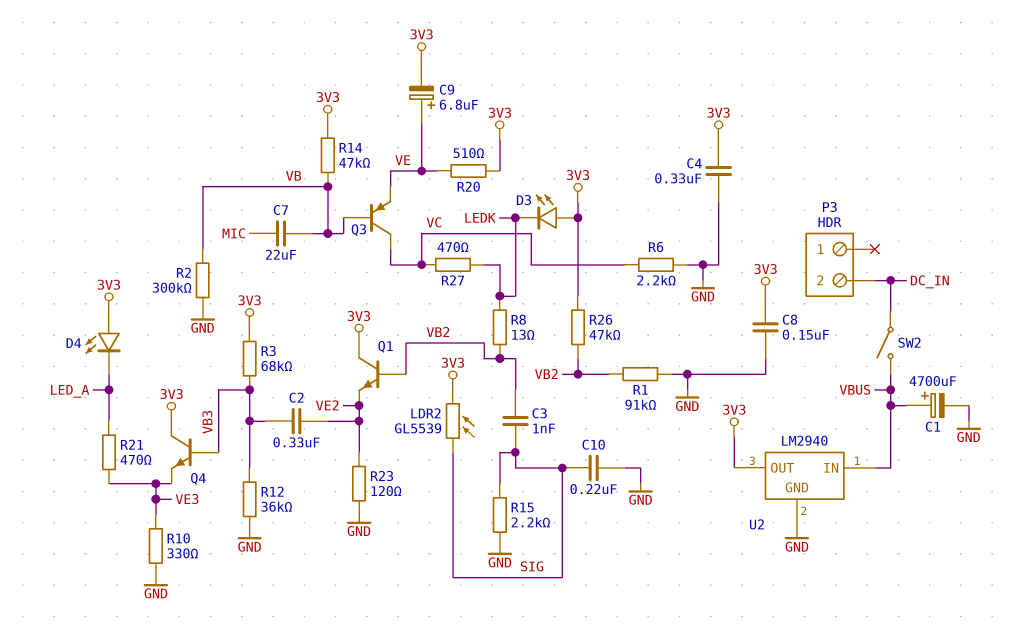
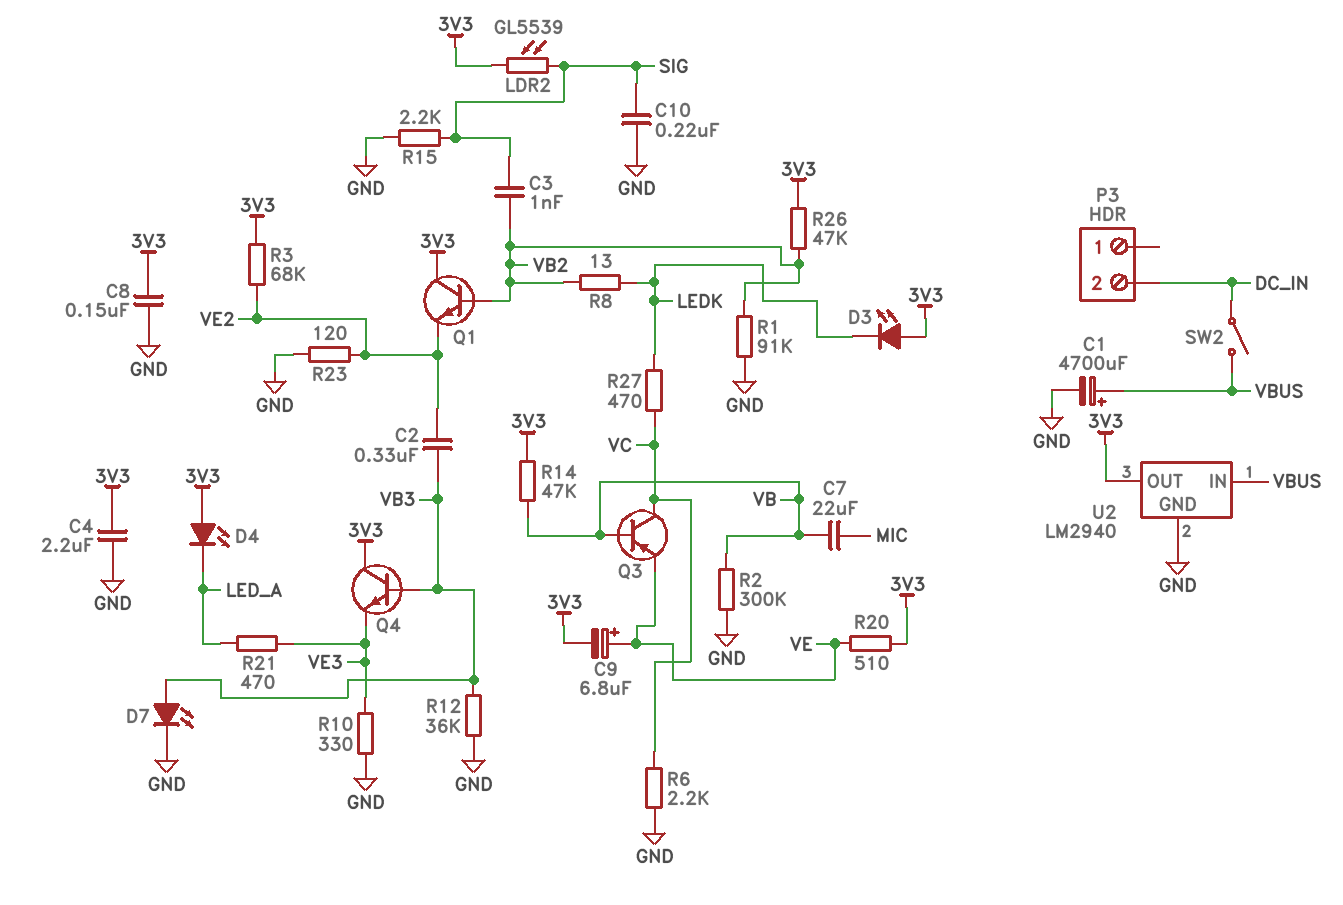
C4: 330nF (3V3, GND) -> 2.2uF (3V3, GND)
D7: none -> LED (A VB3, K GND)
R3: 68k (3V3, VB3) -> 68k (3V3, VE2)

